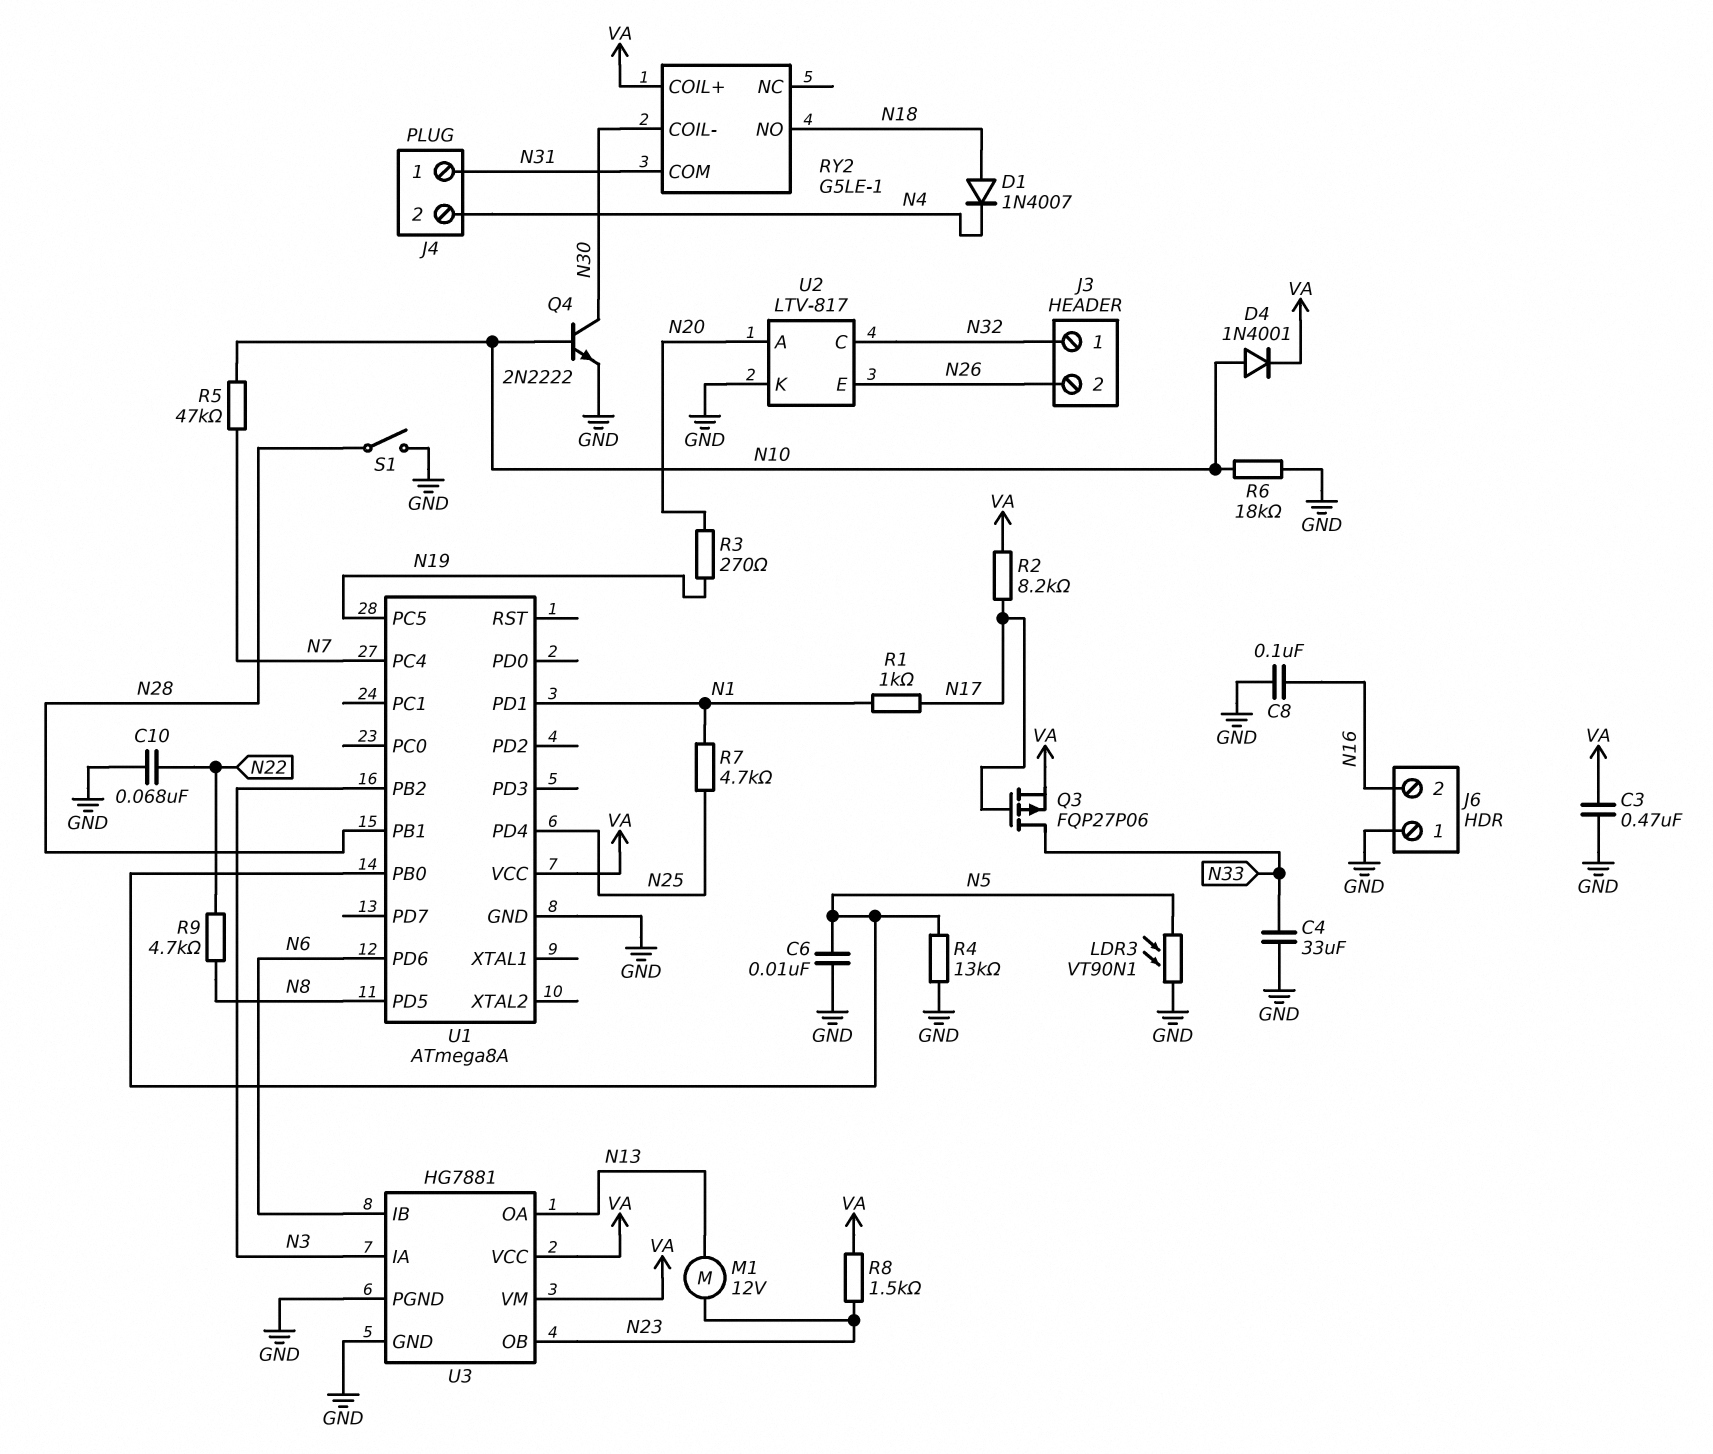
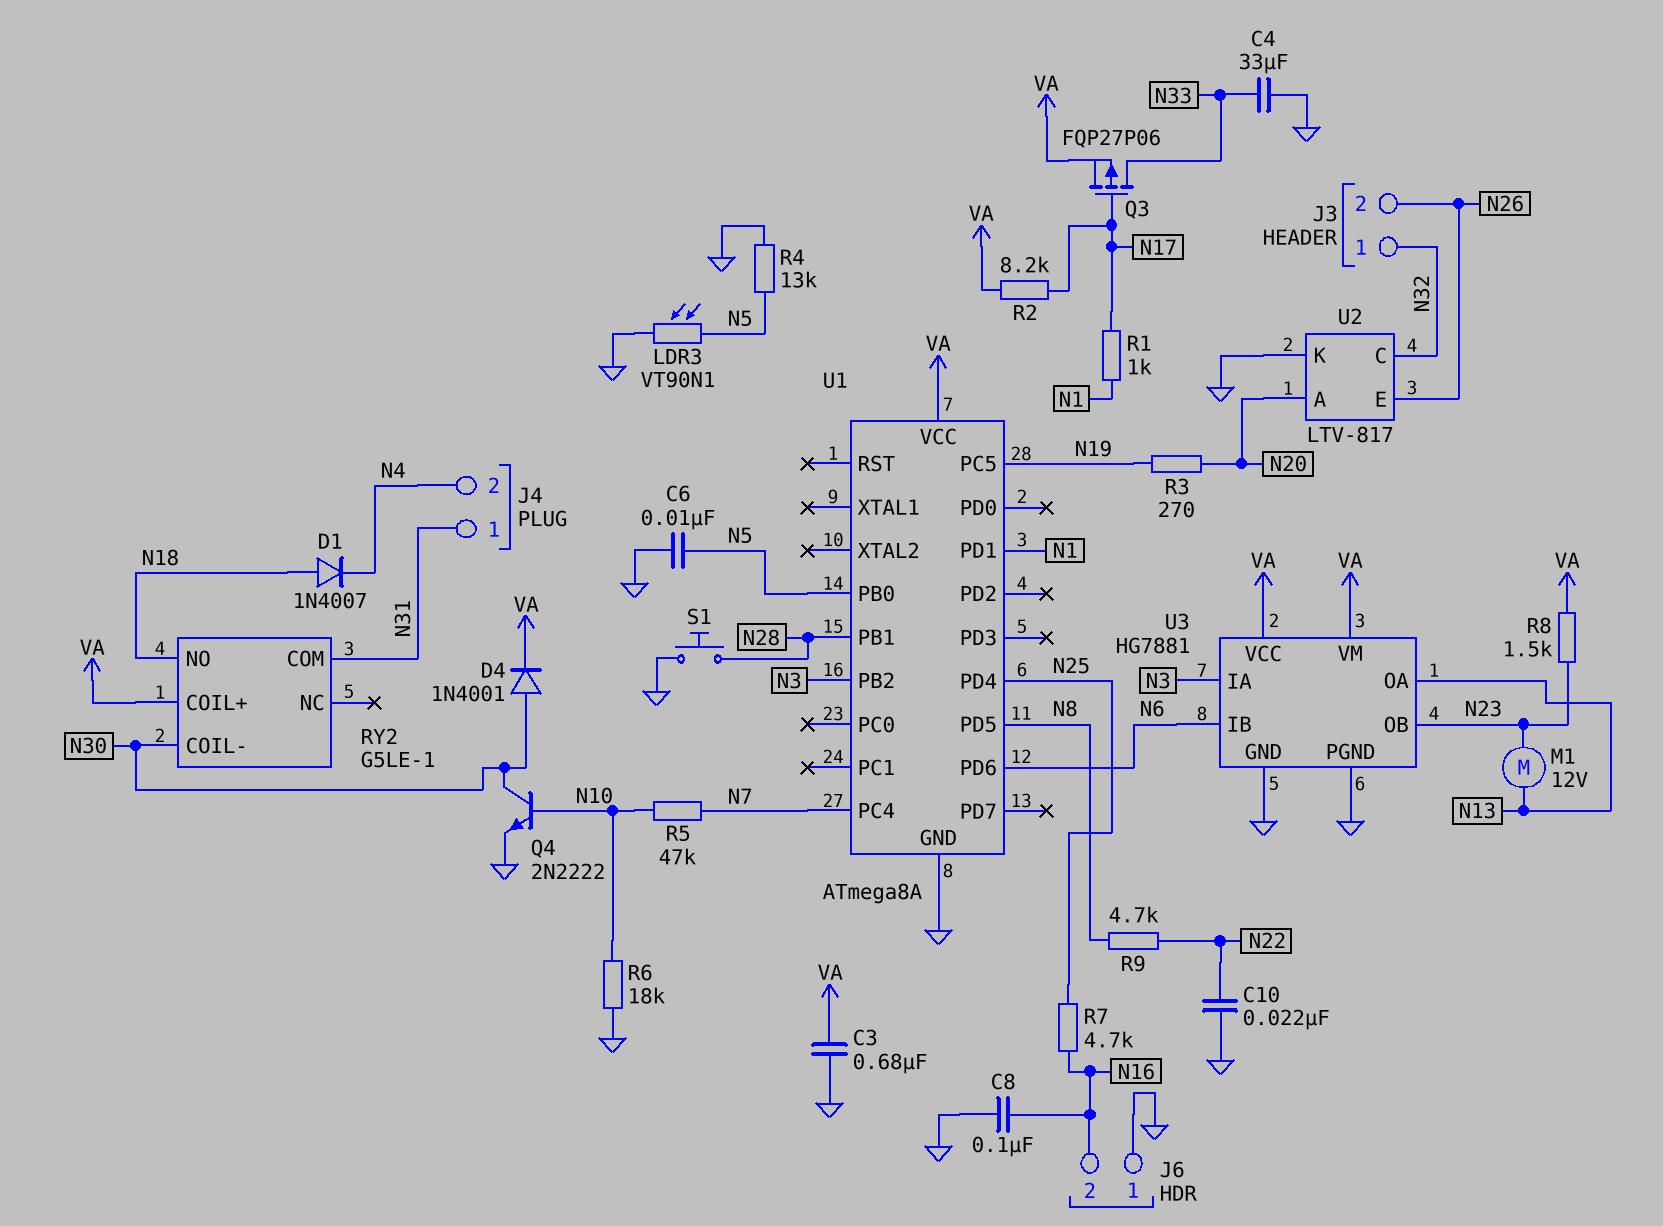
C3: 470nF (GND, VA) -> 680nF (GND, VA)
C10: 68nF (GND, N22) -> 22nF (GND, N22)
D4: diode 1N4001 (A N10, K VA) -> diode 1N4001 (A N30, K VA)
R7: 4.7k (N1, N25) -> 4.7k (N16, N25)
S1: switch (GND, N28) -> button (GND, N28)

